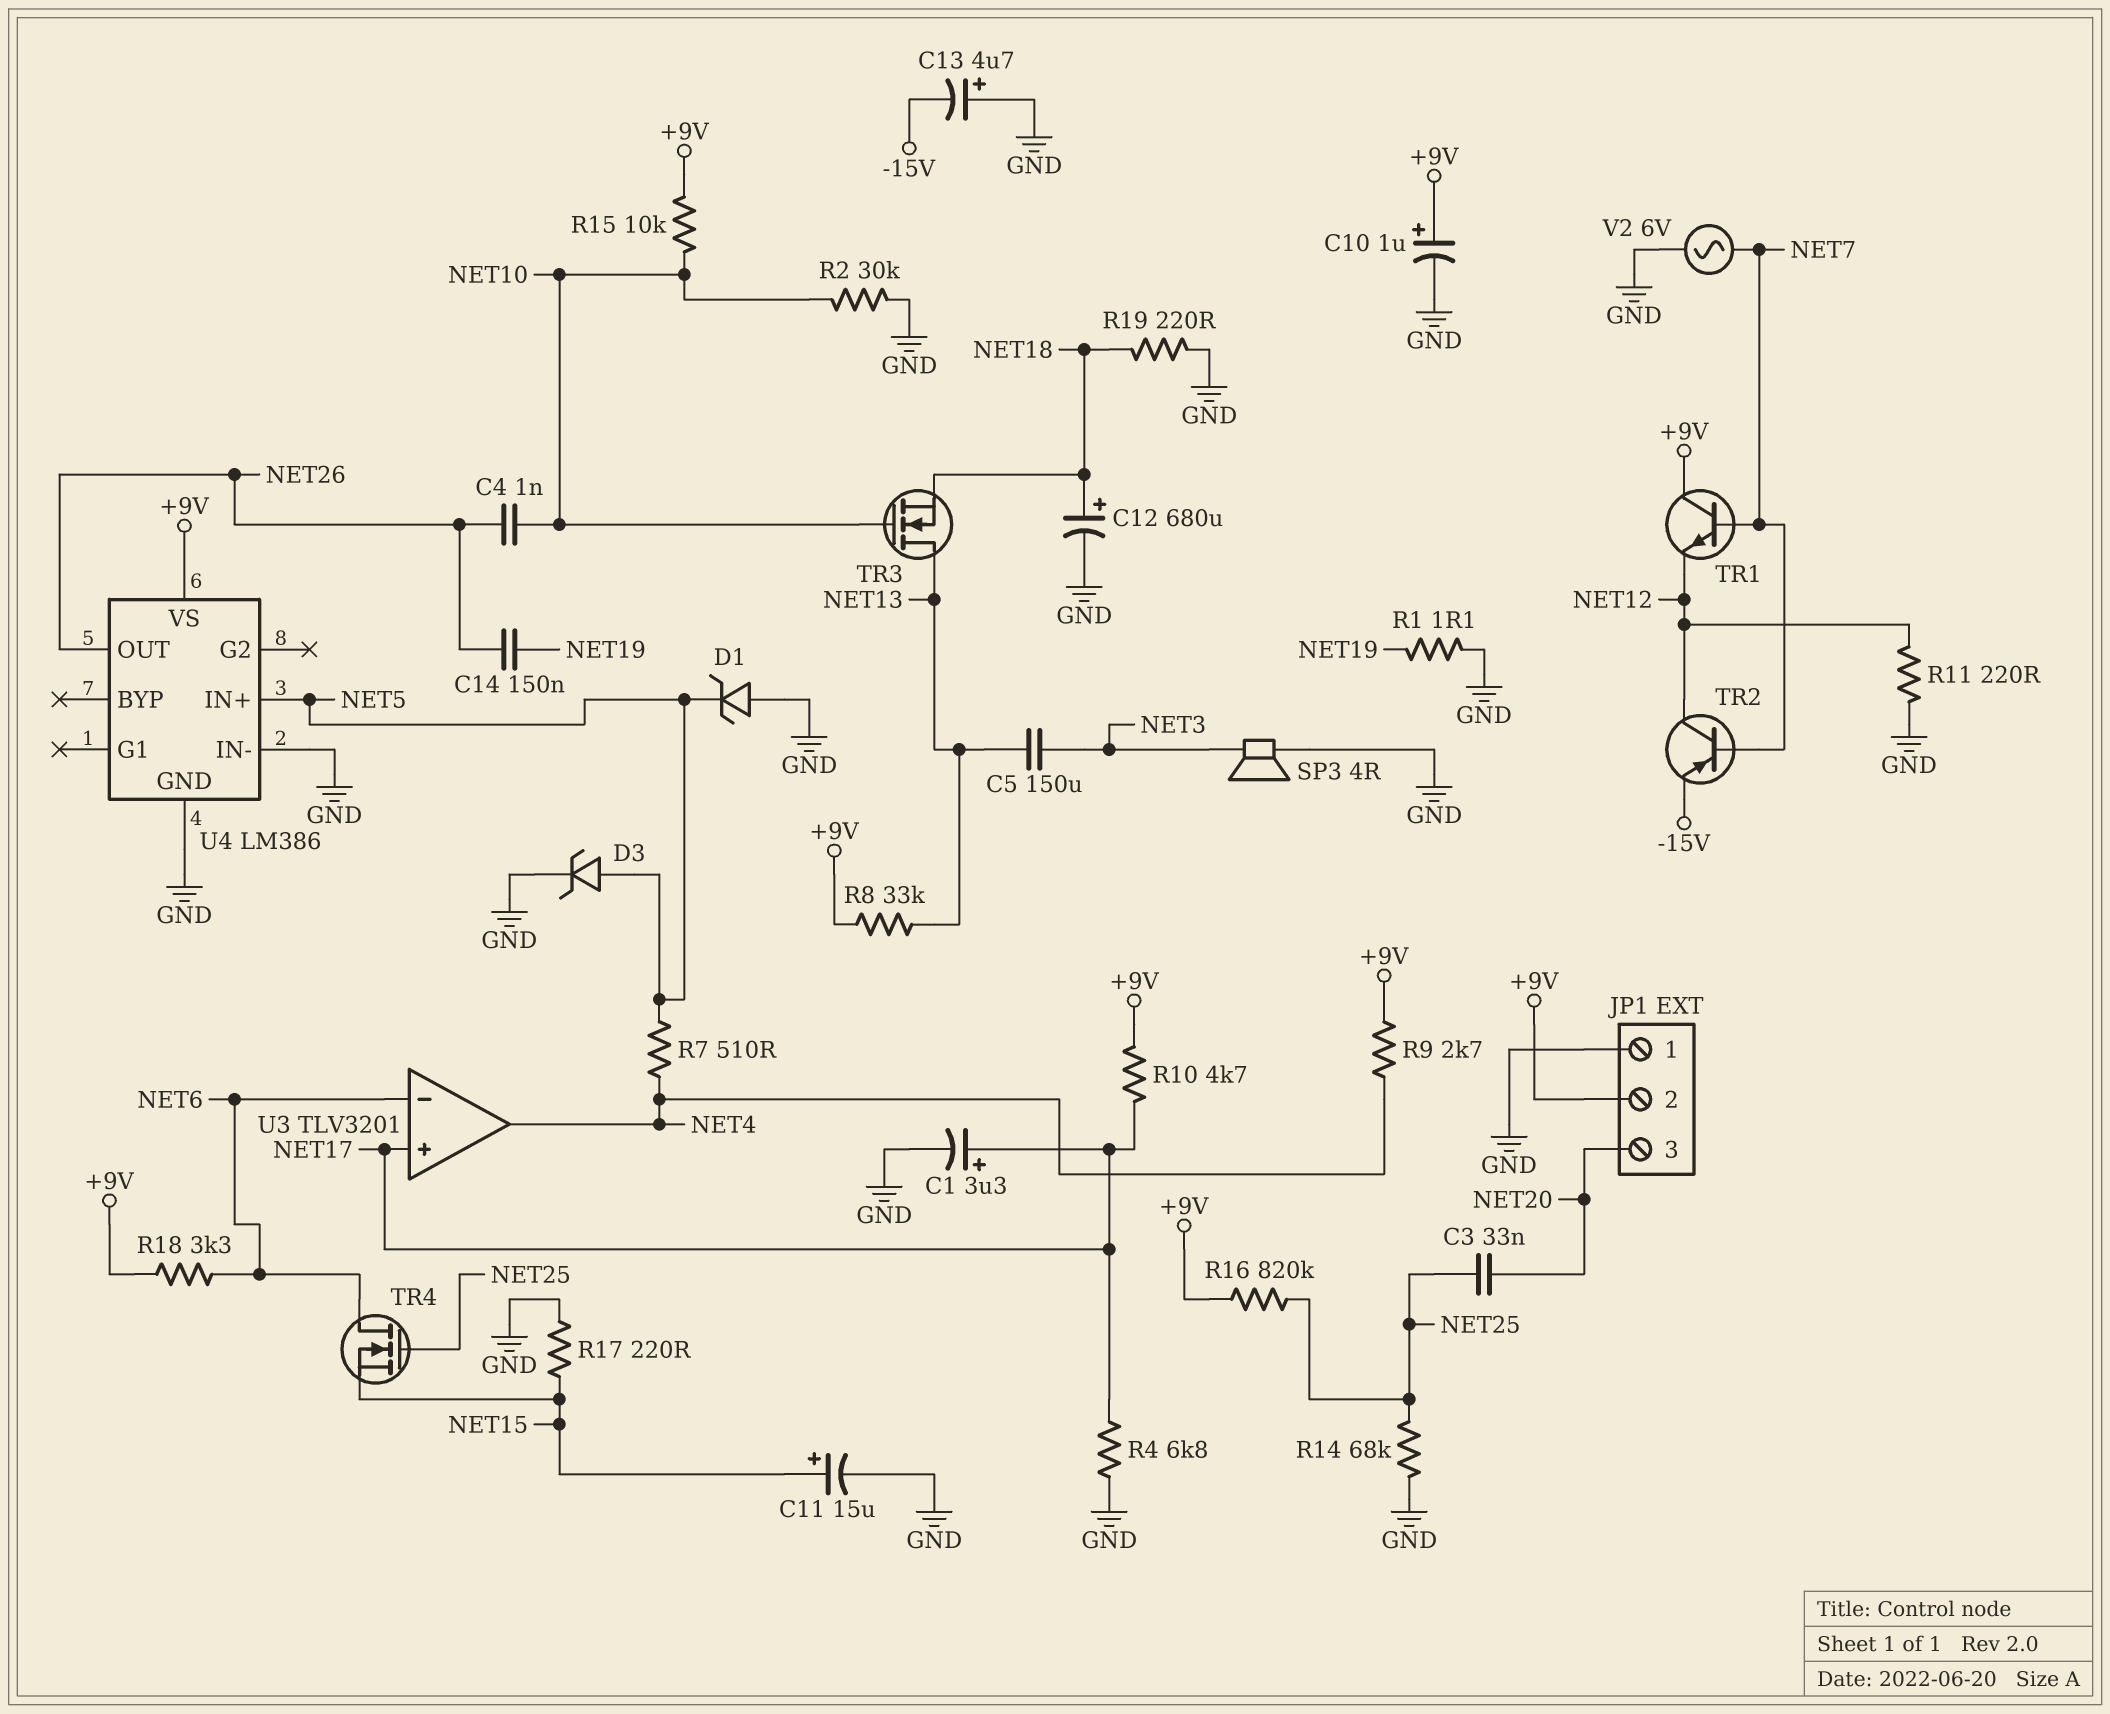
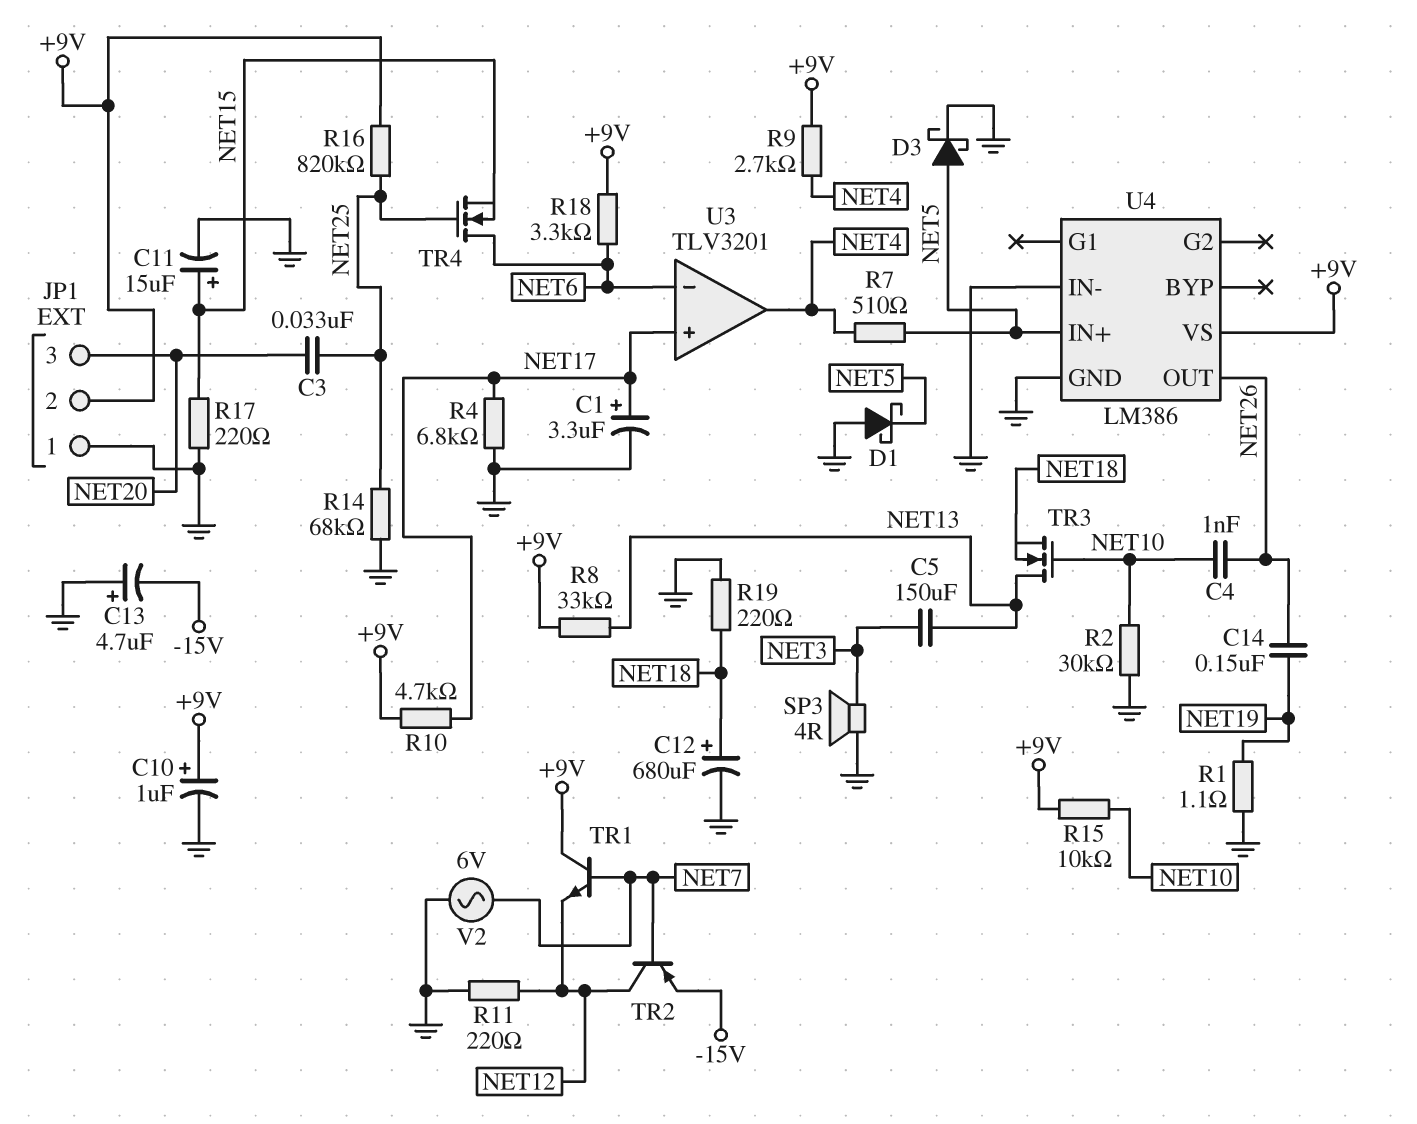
D1: zener (A GND, K NET5) -> schottky (A GND, K NET5)
D3: zener (A NET5, K GND) -> schottky (A NET5, K GND)

